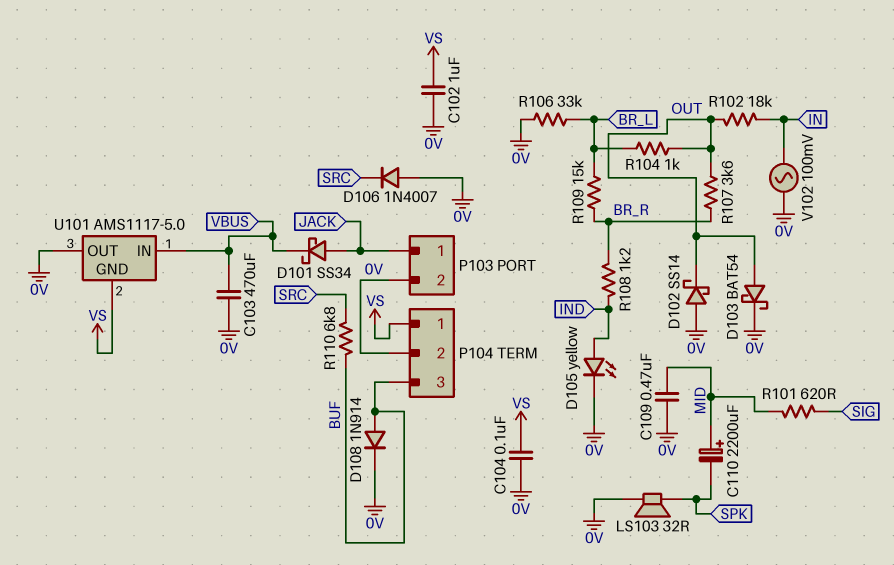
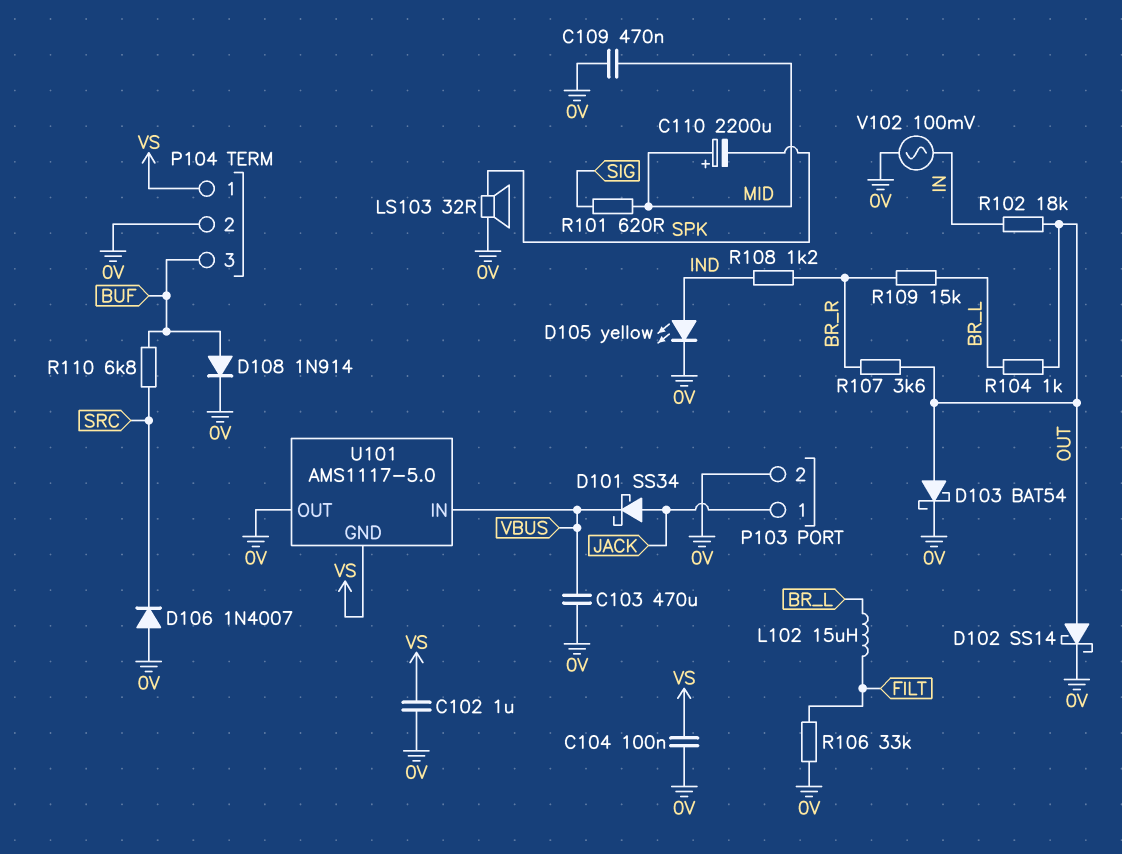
D102: schottky SS14 (A 0V, K OUT) -> schottky SS14 (A OUT, K 0V)
L102: none -> 15uH (BR_L, FILT)
R106: 33k (0V, BR_L) -> 33k (0V, FILT)

